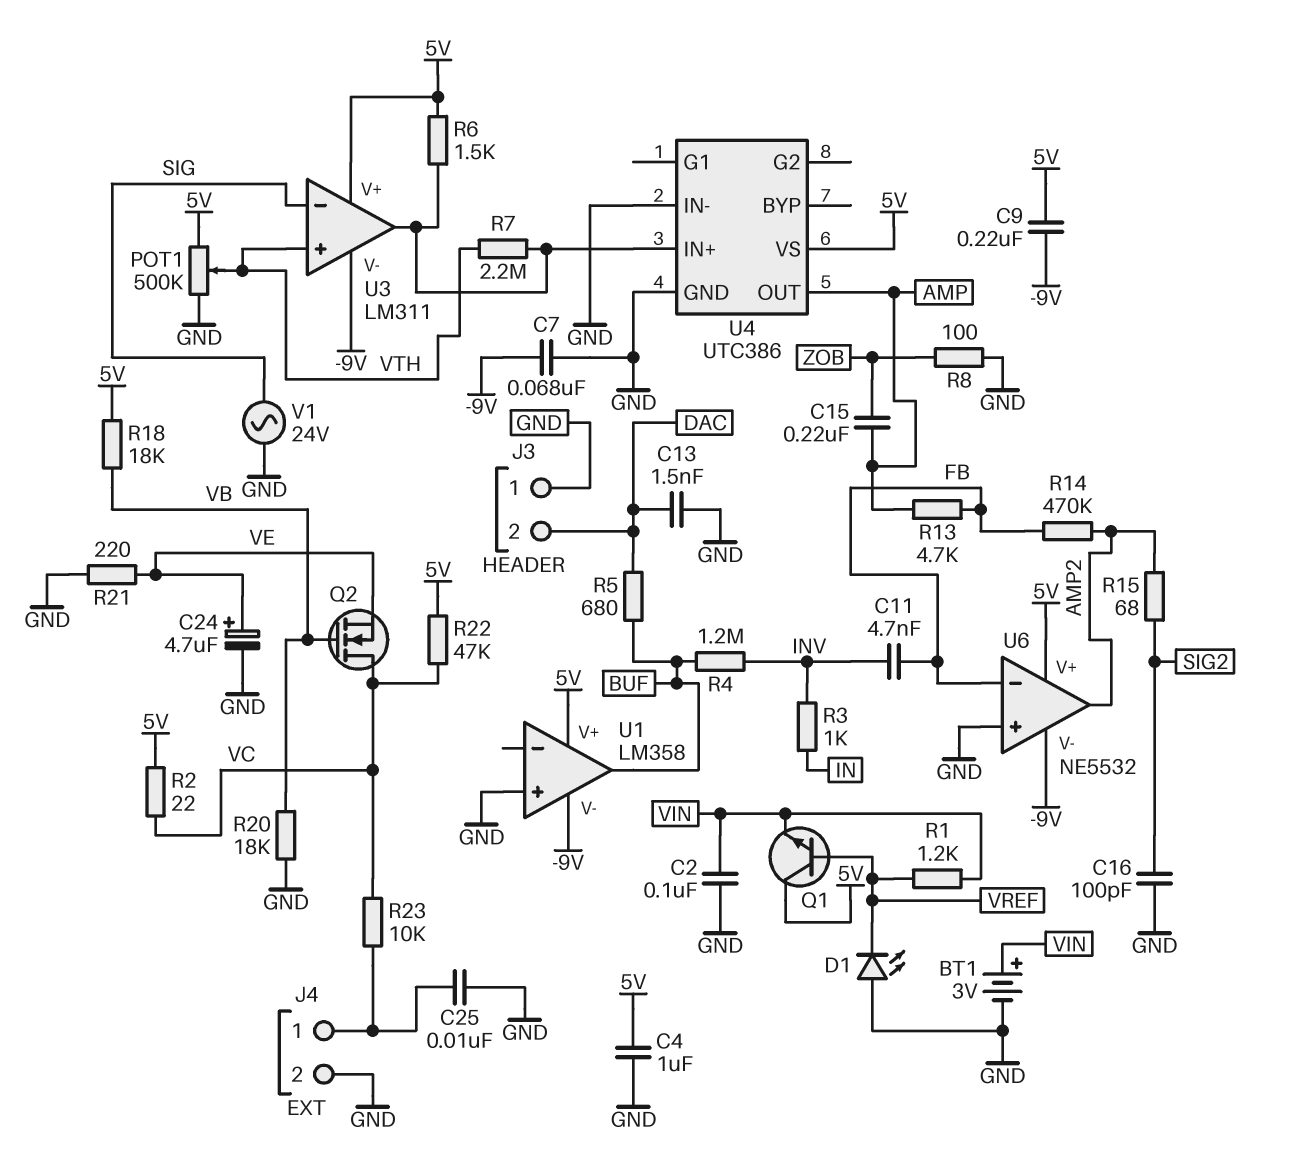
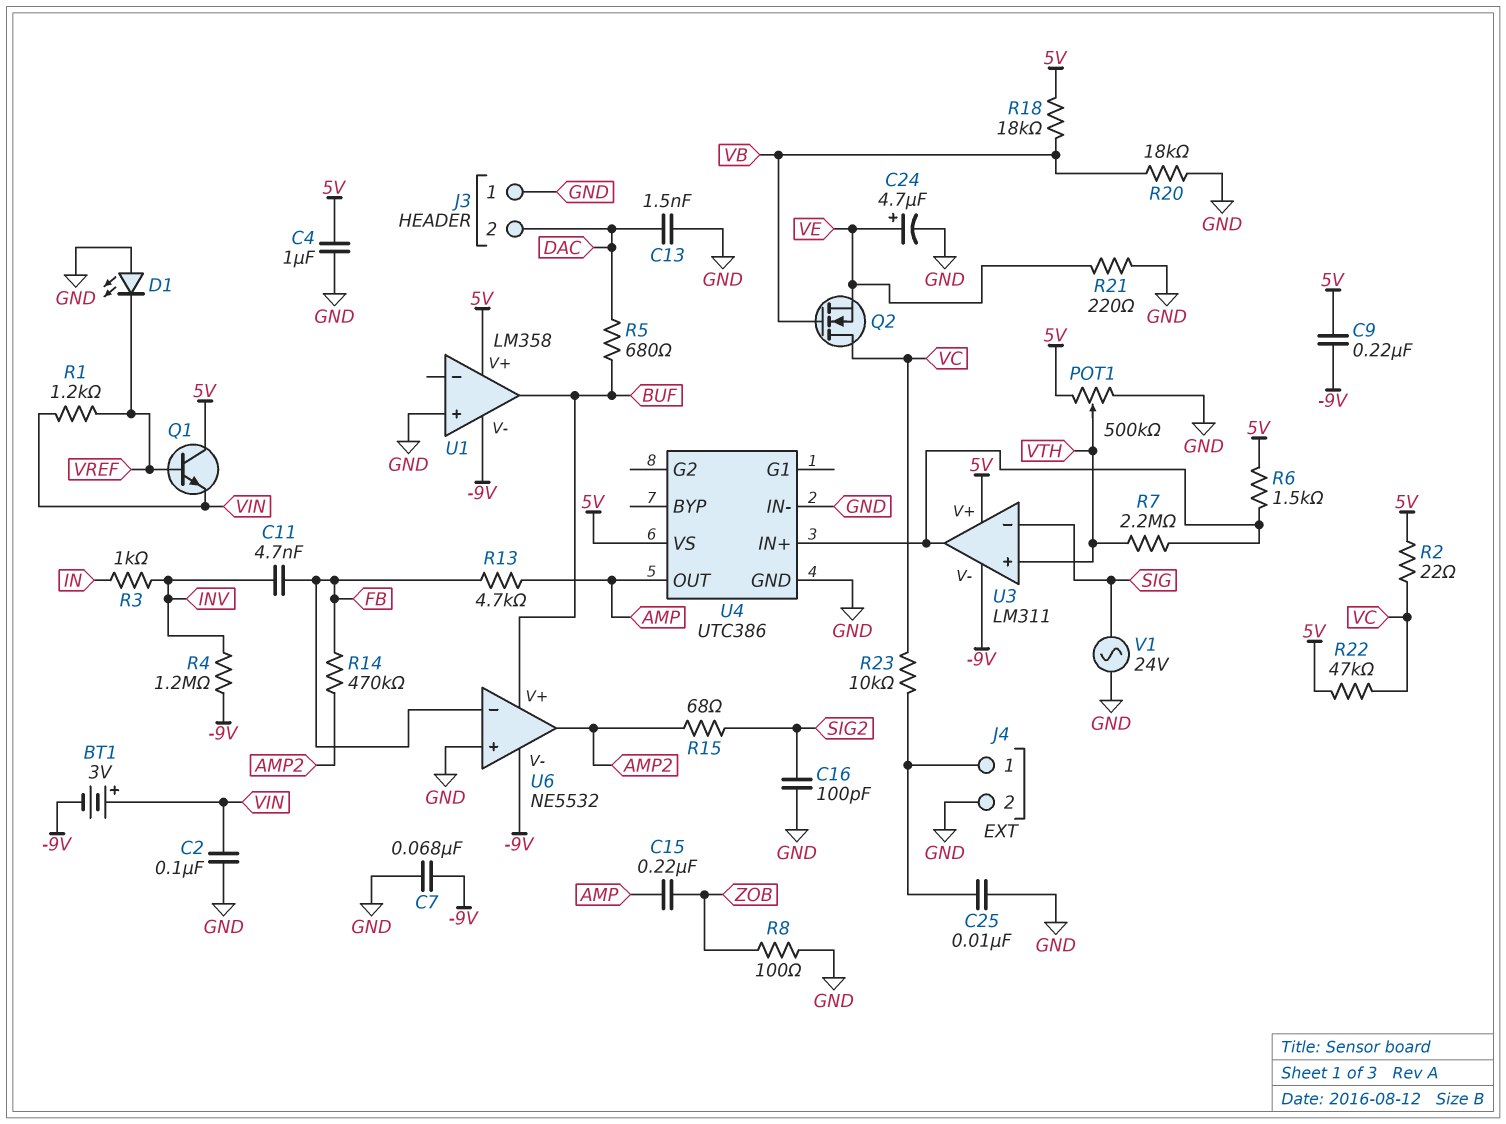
BT1: 3V (plus VIN, minus GND) -> 3V (plus VIN, minus -9V)
R4: 1.2M (BUF, INV) -> 1.2M (-9V, INV)
U6 pin V+: 5V -> BUF

